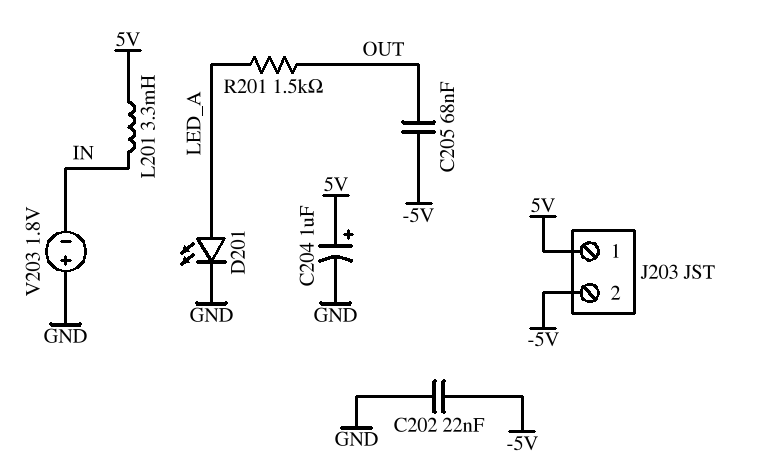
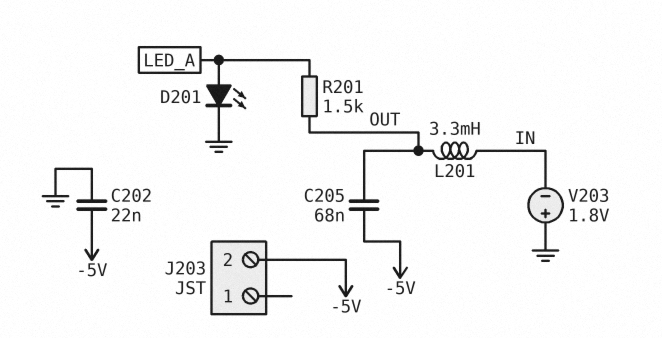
C204: 1uF (plus 5V, minus GND) -> none
J203 pin 1: 5V -> none
L201: 3.3mH (5V, IN) -> 3.3mH (IN, OUT)

